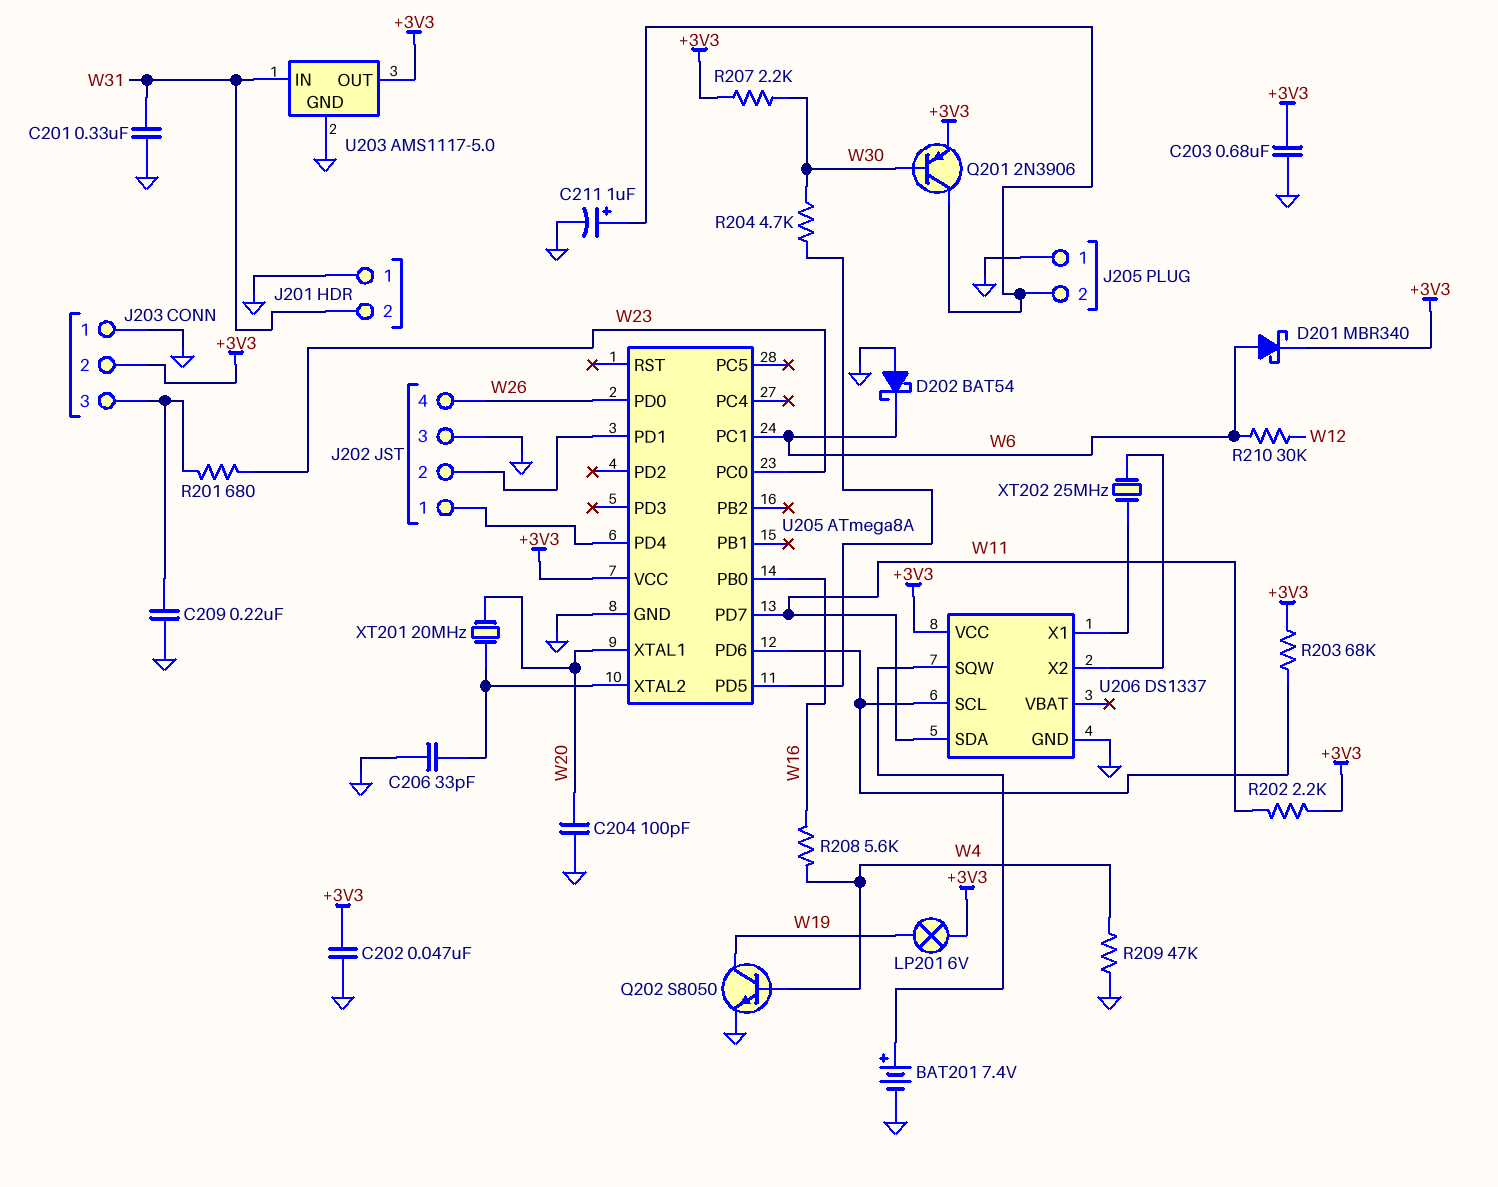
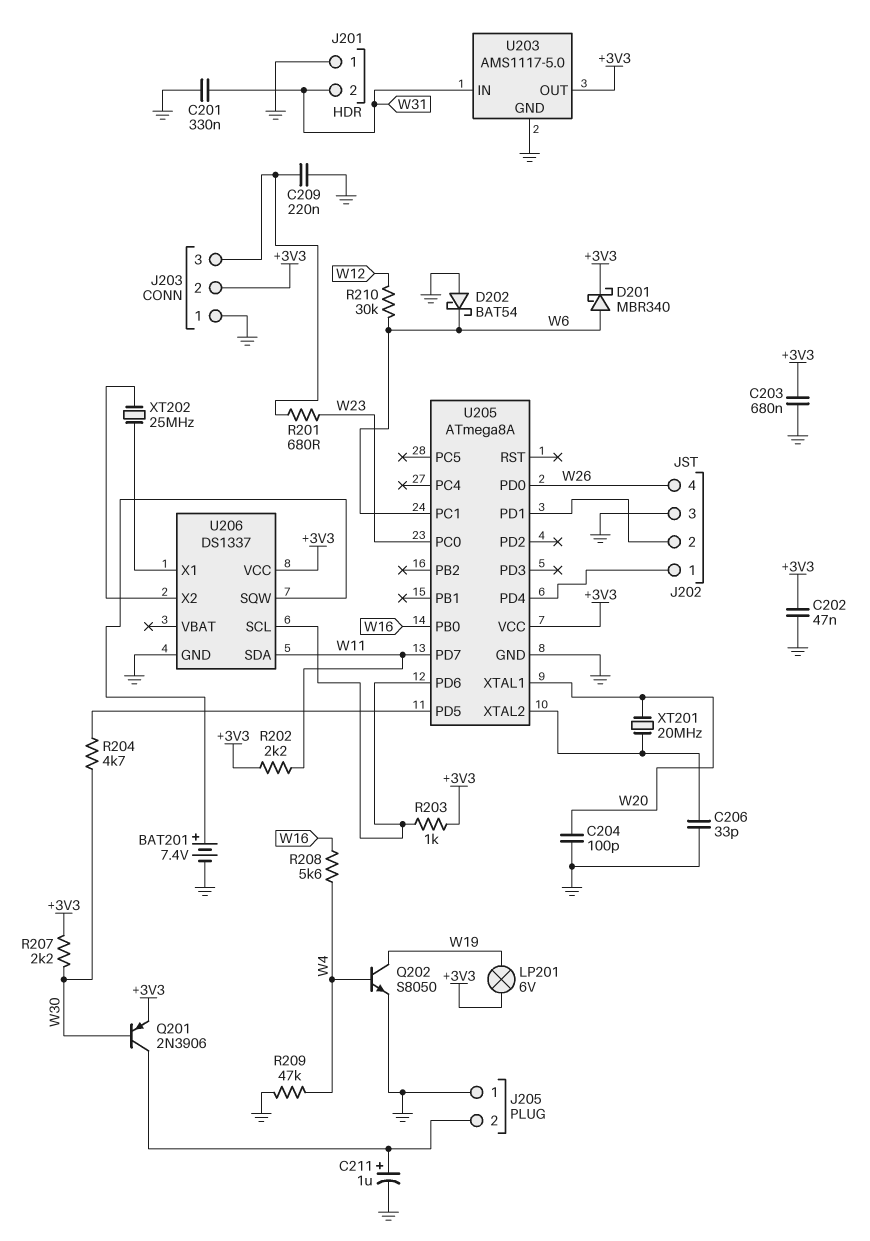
R203: 68k (+3V3, U205/PD6) -> 1k (+3V3, U205/PD6)

